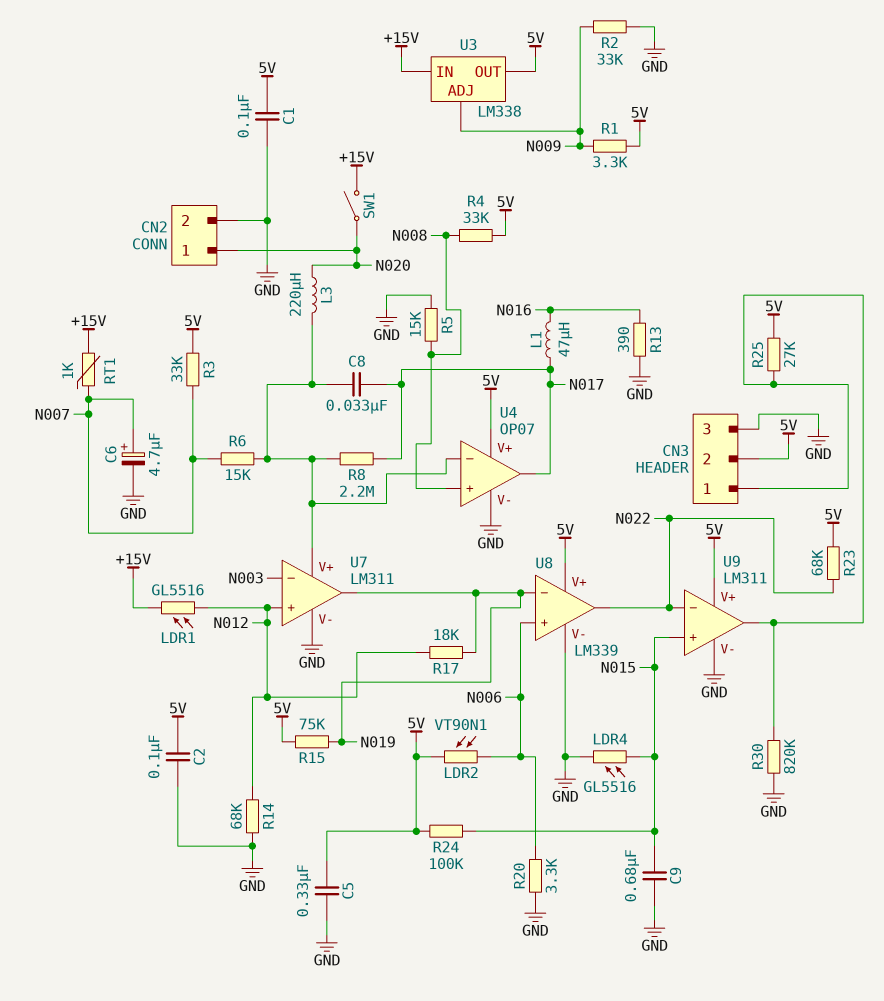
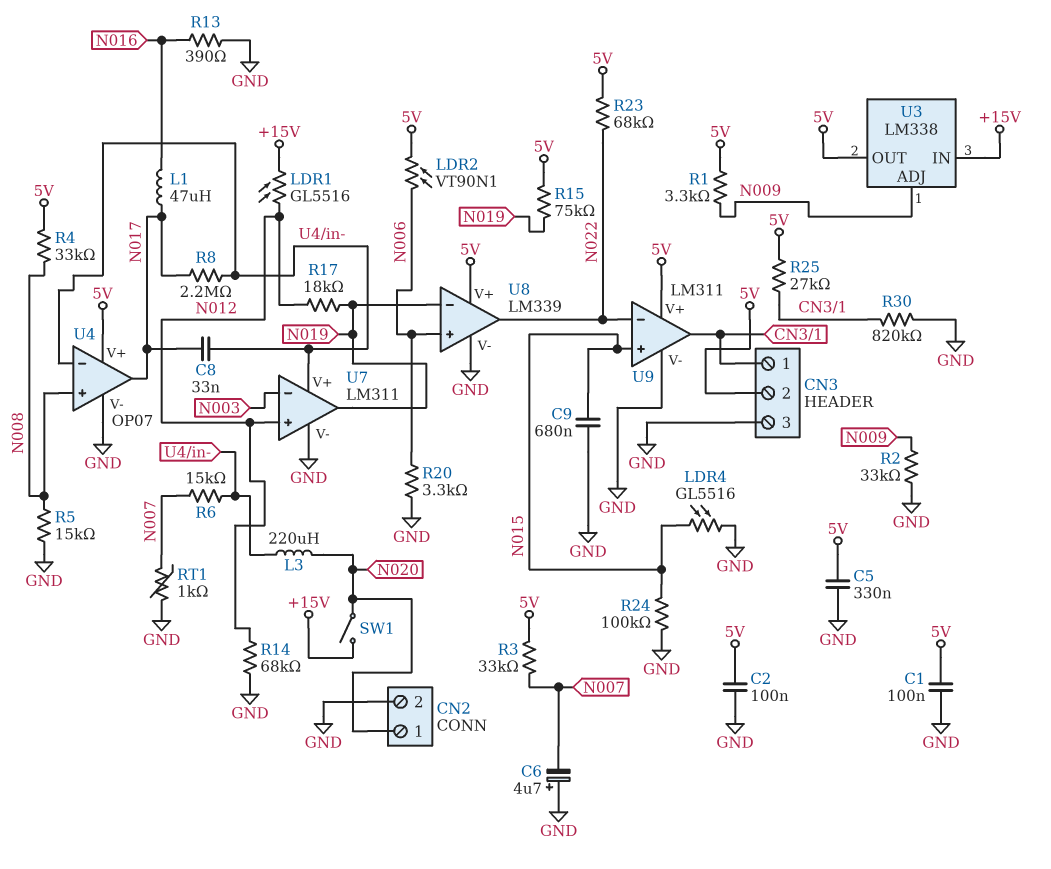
C6: 4.7uF (plus N007, minus GND) -> 4.7uF (plus GND, minus N007)
R24: 100k (5V, N015) -> 100k (GND, N015)
RT1: 1k (+15V, N007) -> 1k (GND, N007)

